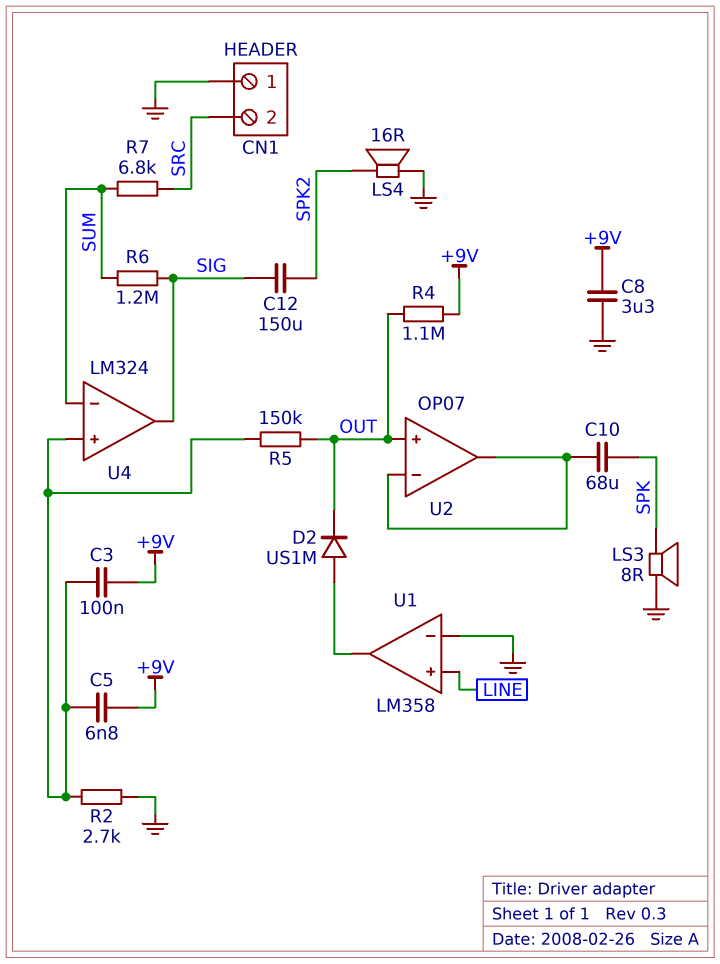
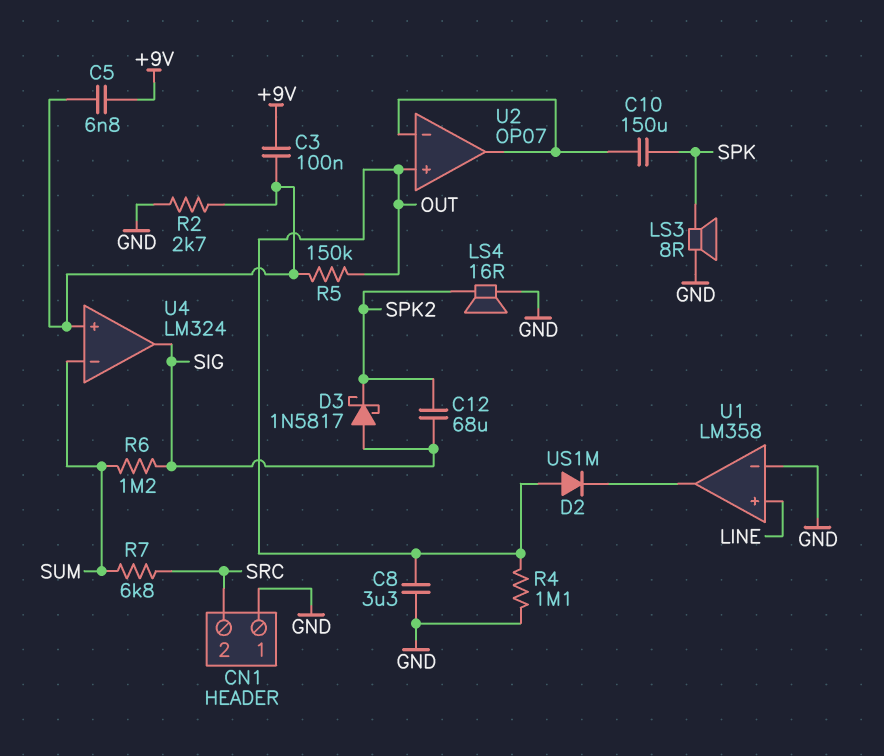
C8: 3.3uF (+9V, GND) -> 3.3uF (GND, OUT)
C10: 68uF (SPK, U2/in-) -> 150uF (SPK, U2/in-)
C12: 150uF (SIG, SPK2) -> 68uF (SIG, SPK2)
D2: diode US1M (A U1/out, K OUT) -> diode US1M (A OUT, K U1/out)
D3: none -> schottky 1N5817 (A SIG, K SPK2)
R4: 1.1M (+9V, OUT) -> 1.1M (GND, OUT)

